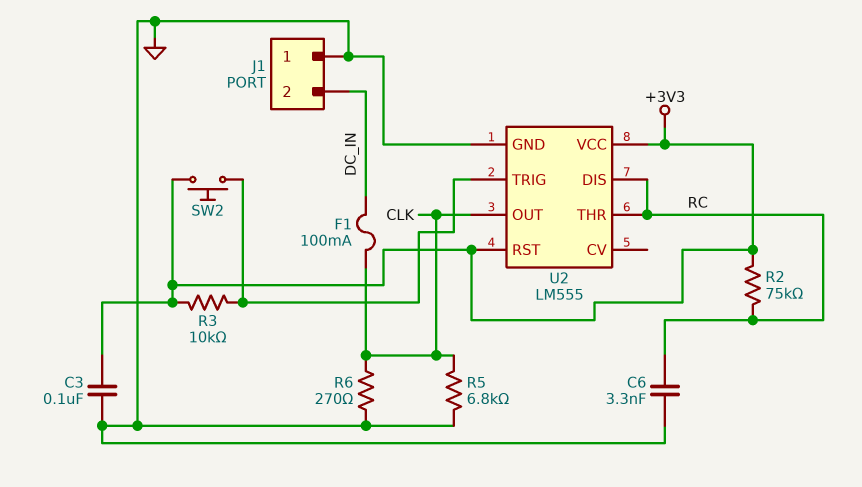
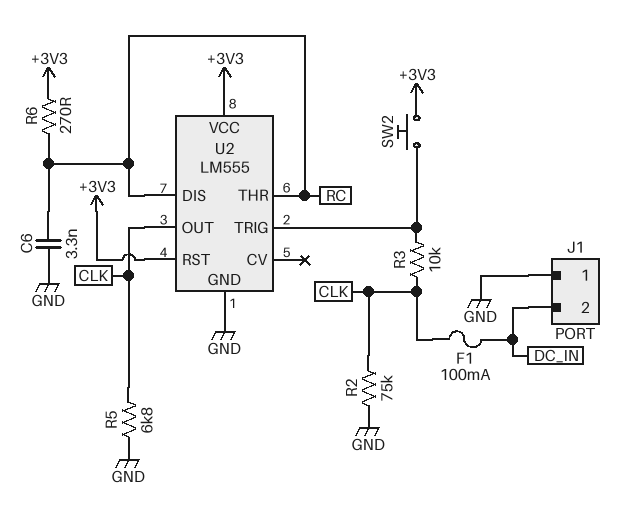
C3: 100nF (+3V3, GND) -> none
R2: 75k (+3V3, RC) -> 75k (CLK, GND)
R3: 10k (+3V3, U2/TRIG) -> 10k (CLK, U2/TRIG)
R6: 270 (CLK, GND) -> 270 (+3V3, RC)

